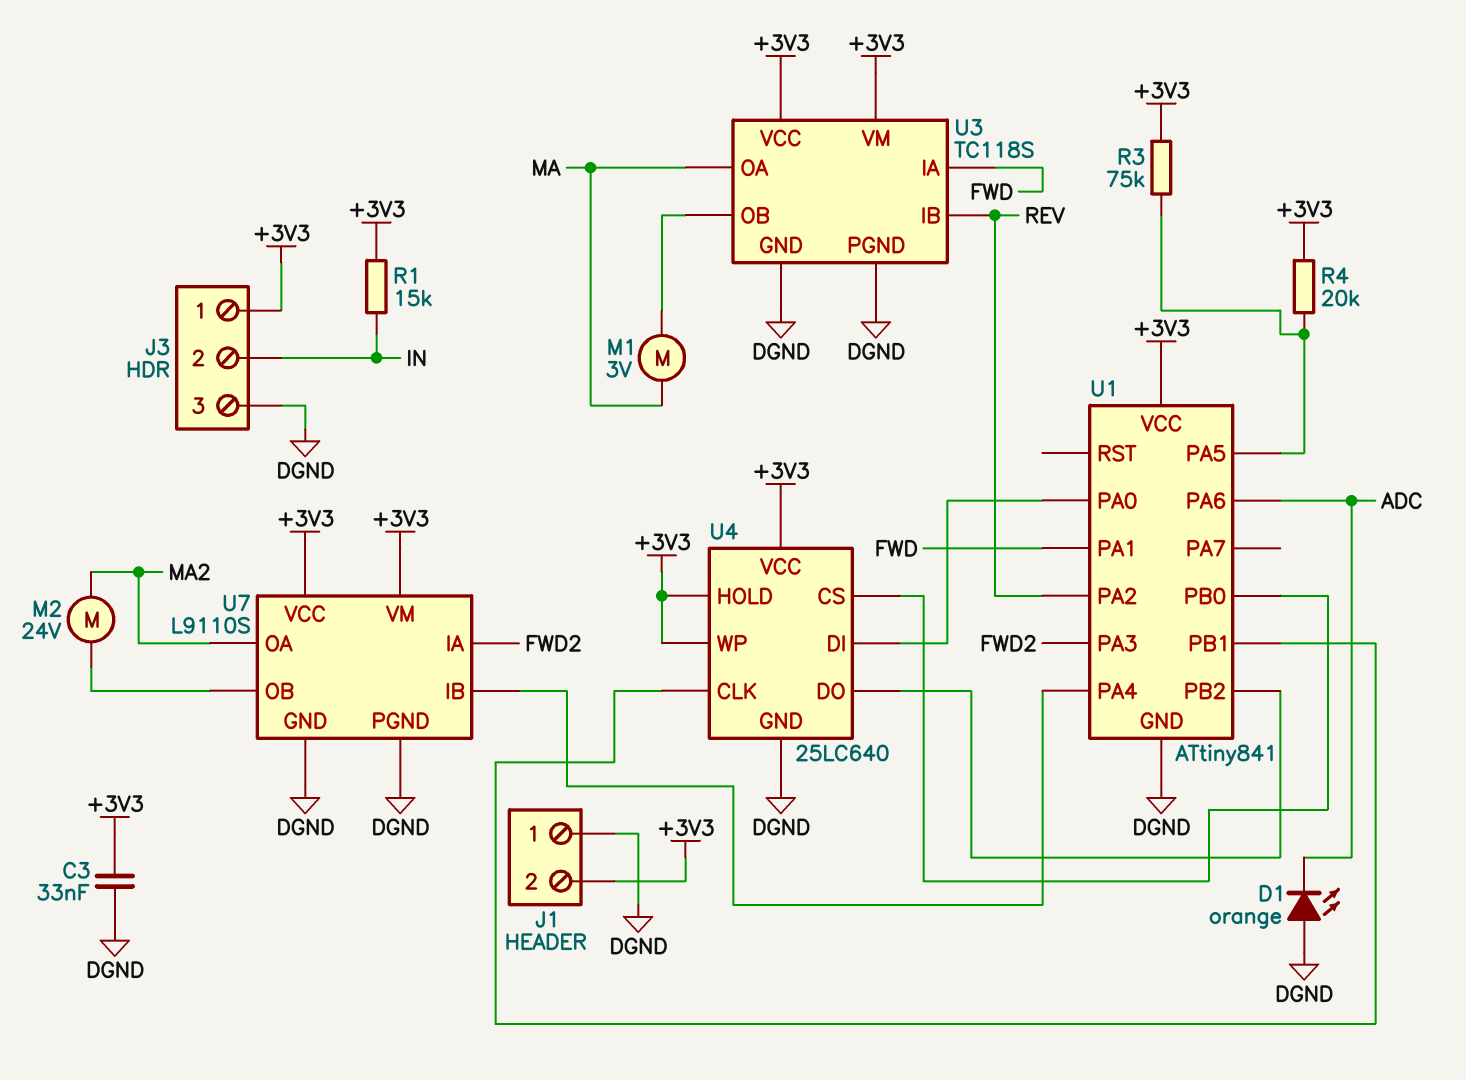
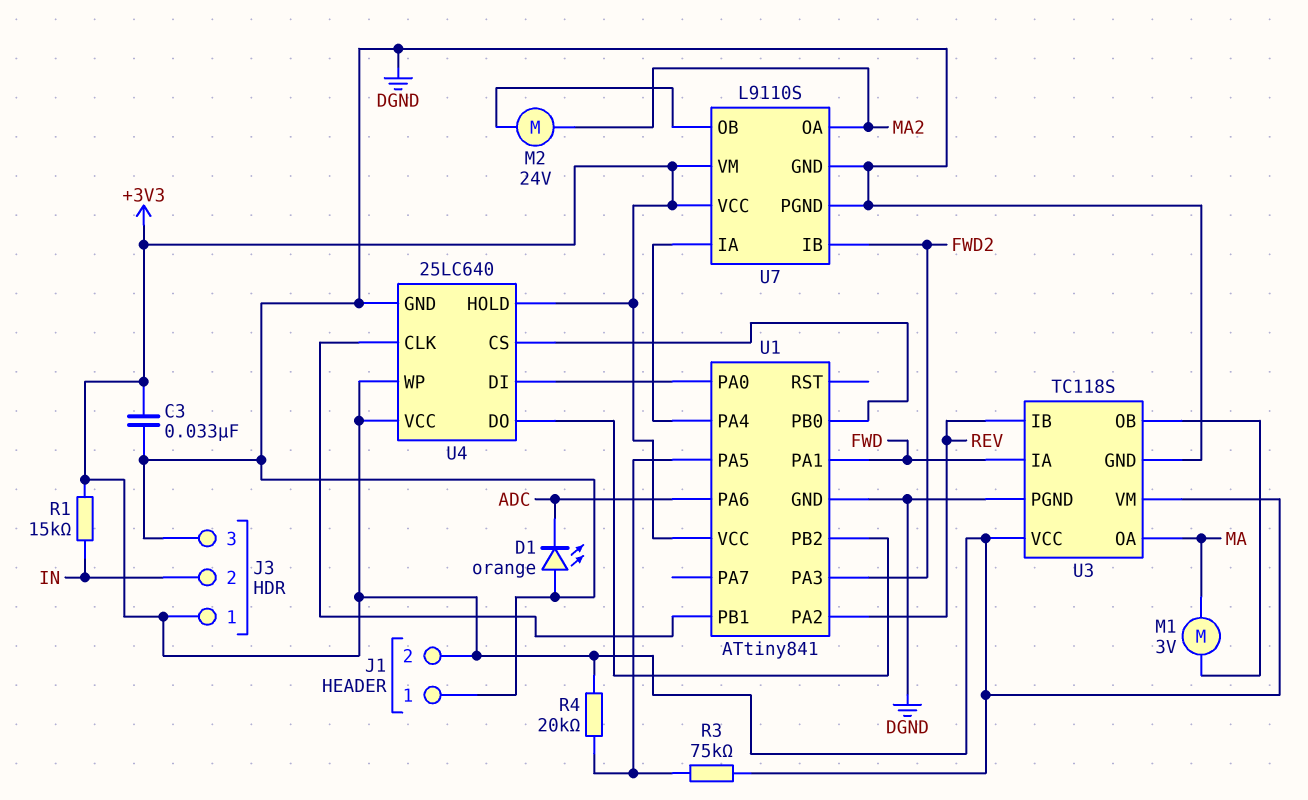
U7 pin IA: FWD2 -> U1/PA4
U7 pin IB: U1/PA4 -> FWD2

